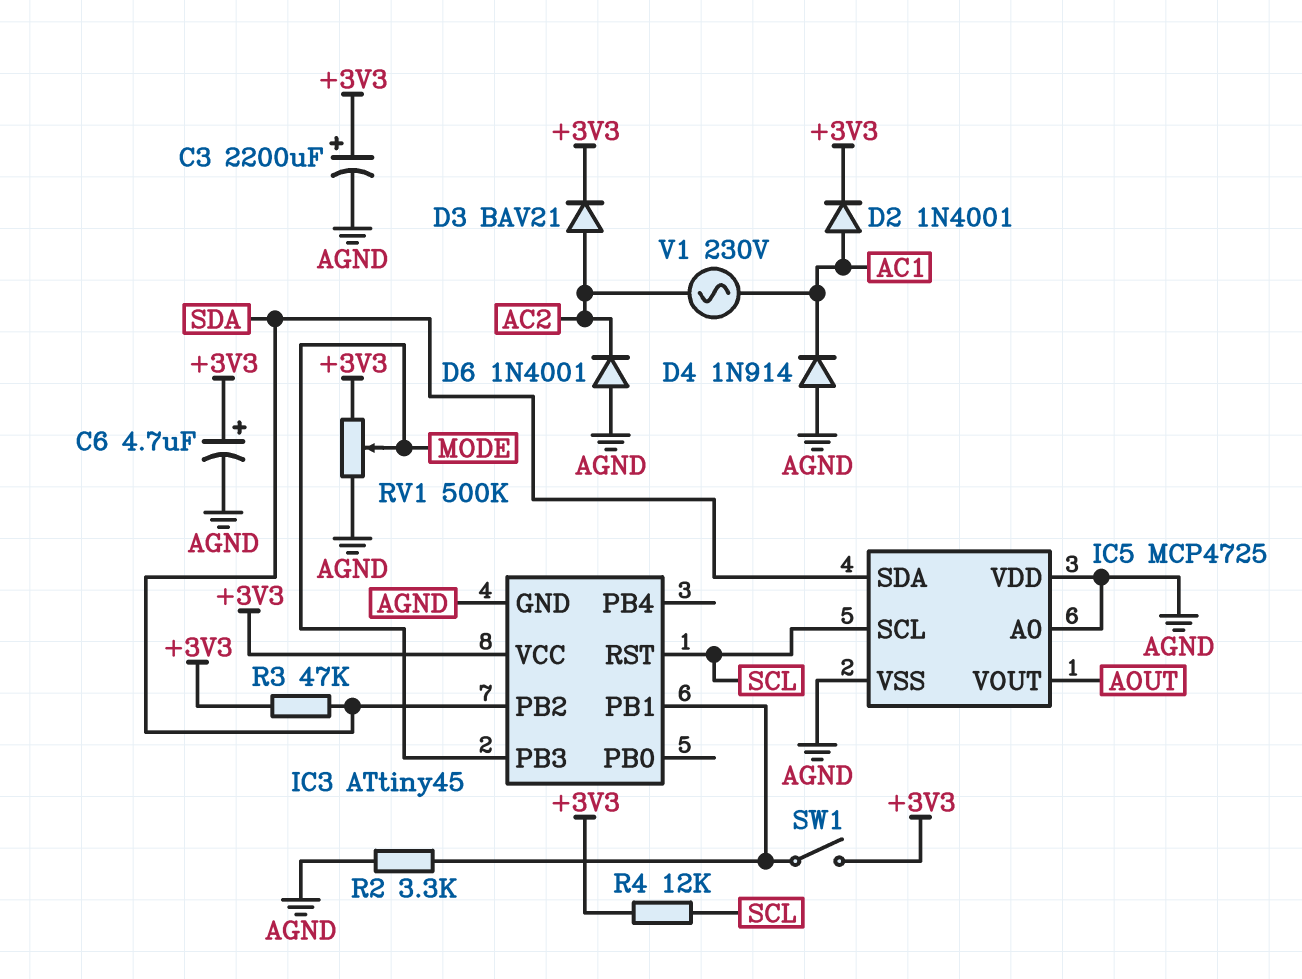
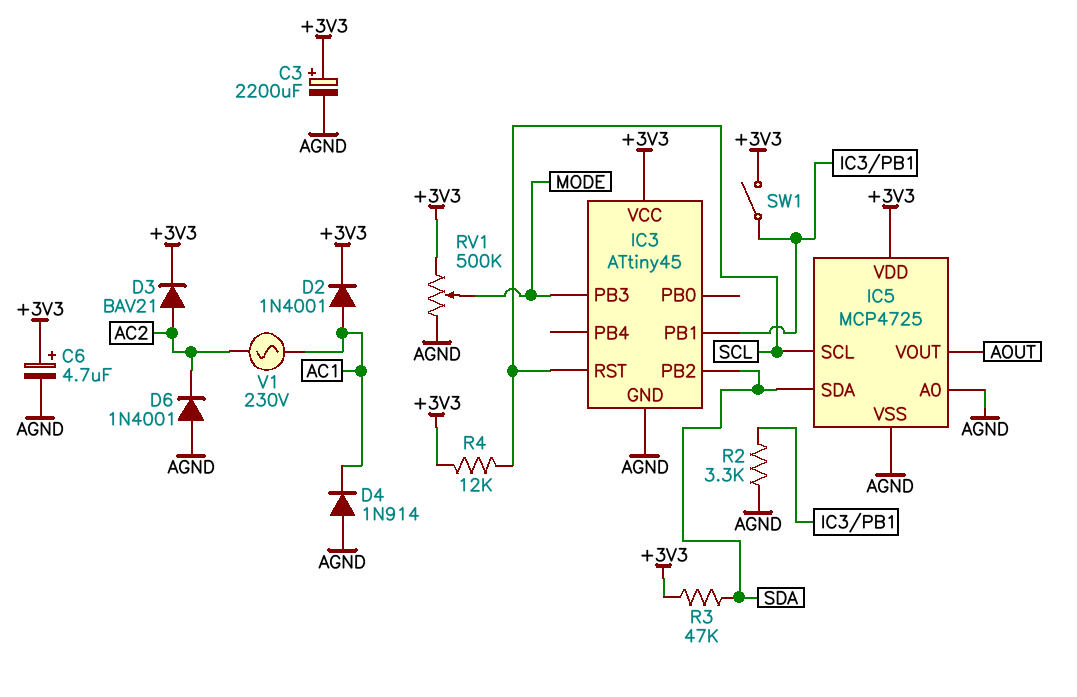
IC5 pin VDD: AGND -> +3V3

